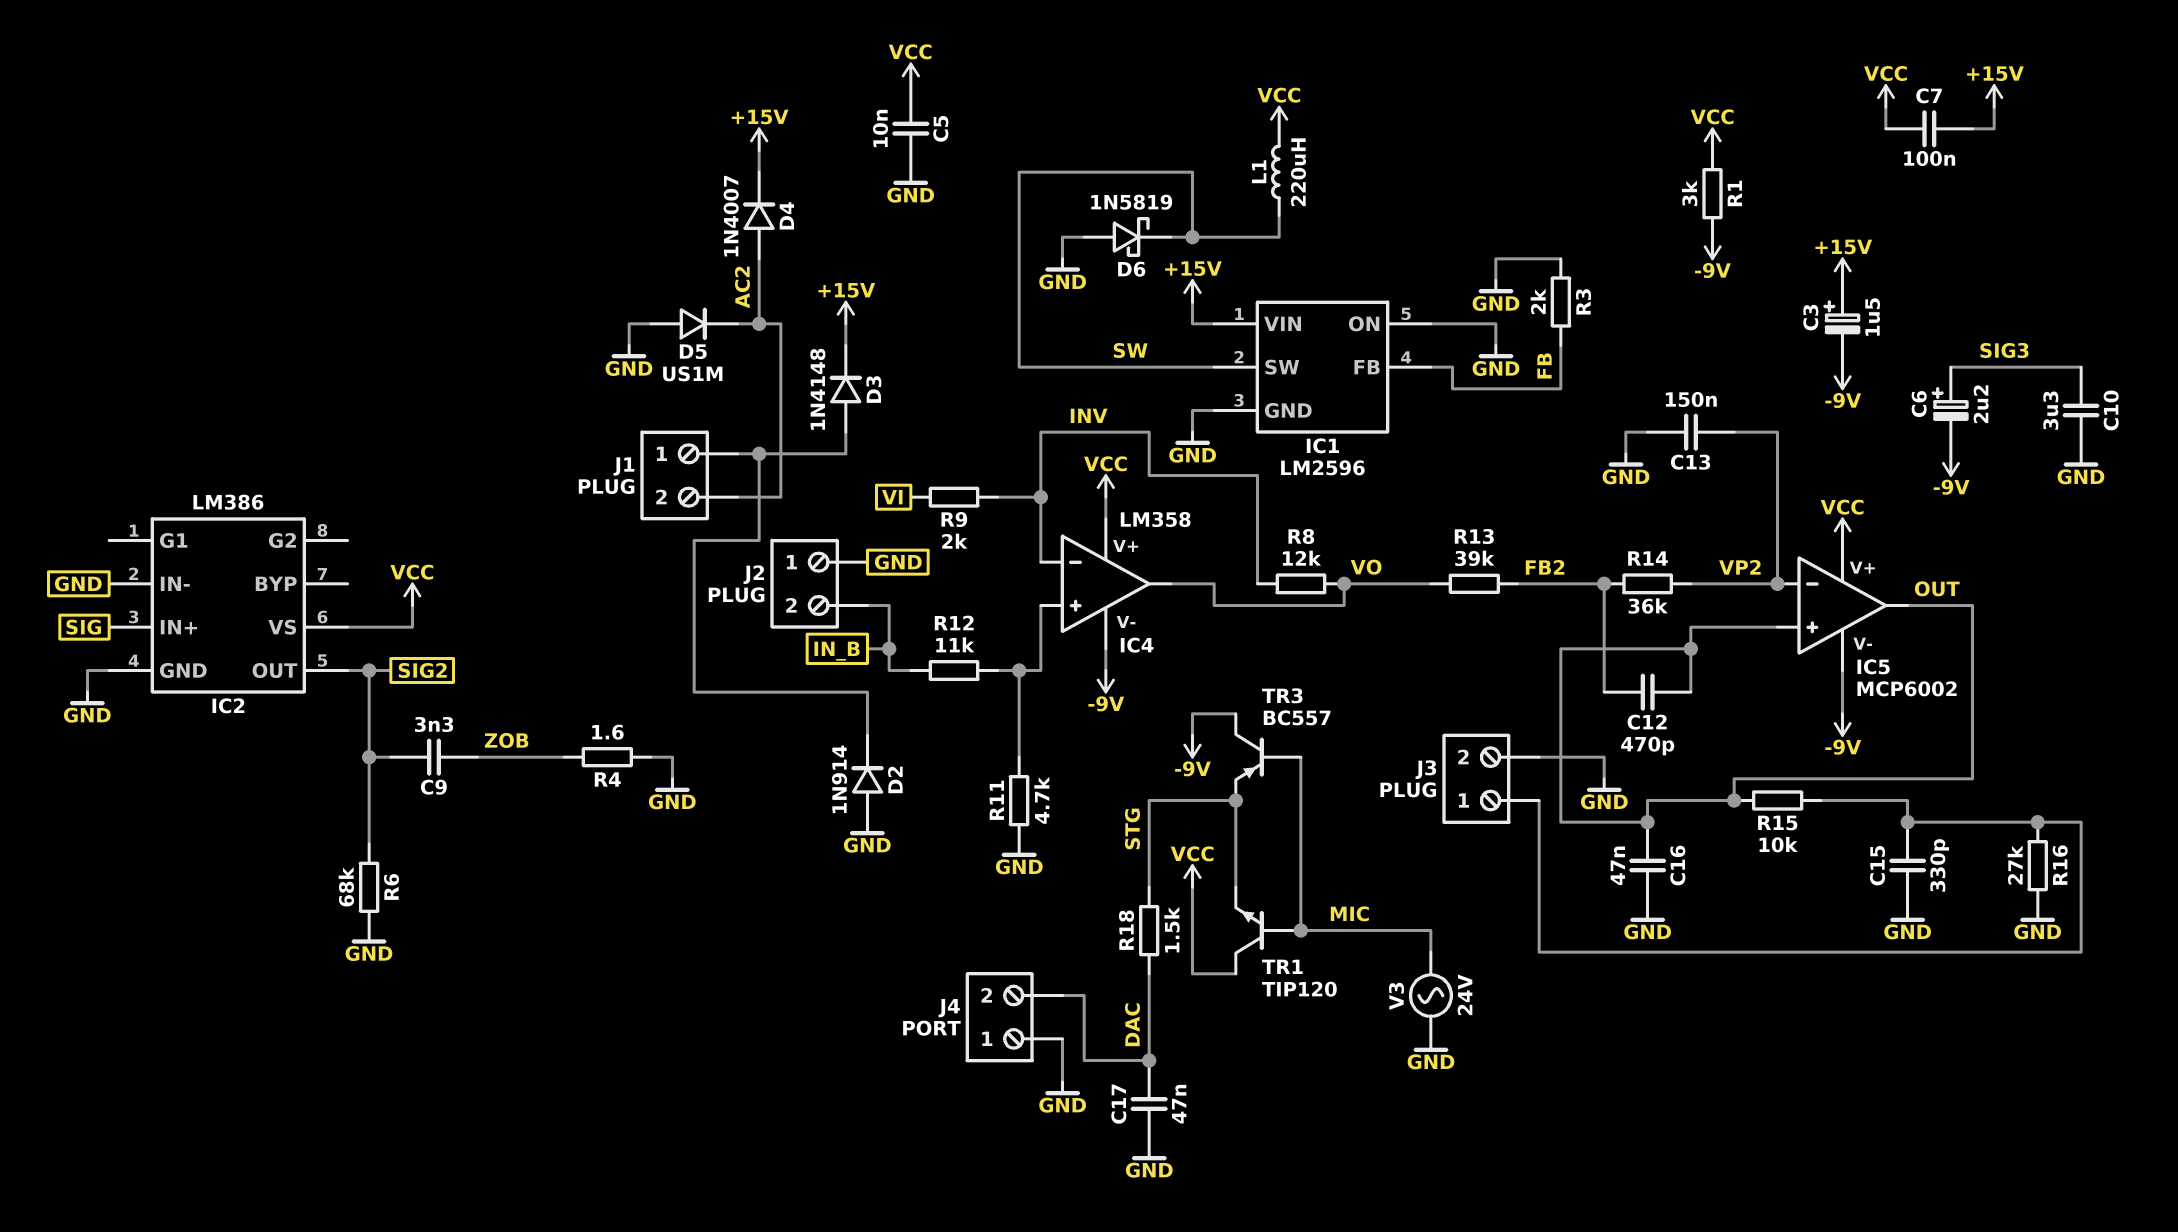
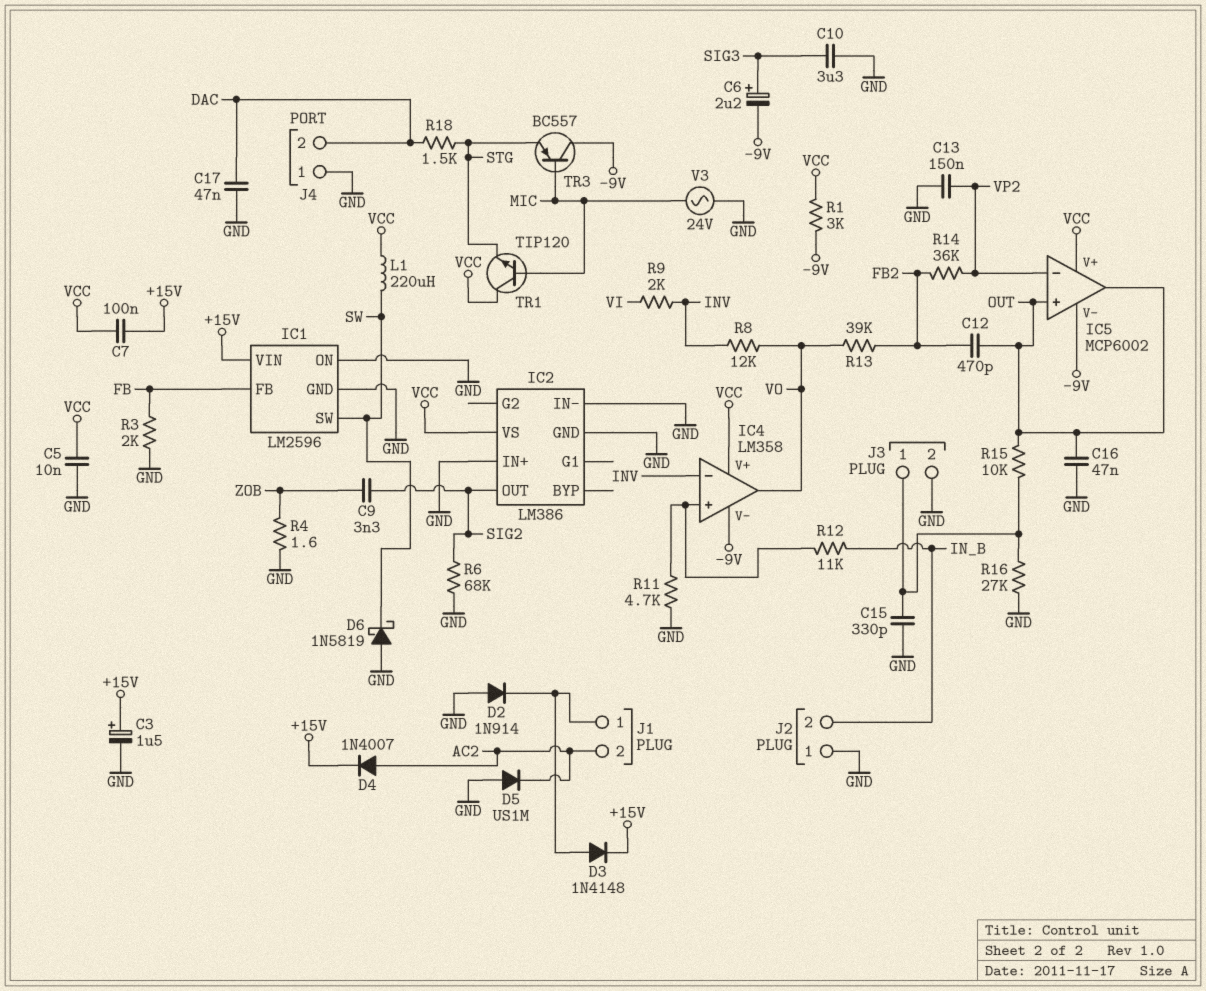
C3: 1.5uF (plus +15V, minus -9V) -> 1.5uF (plus +15V, minus GND)
IC2 pin IN+: SIG -> GND

